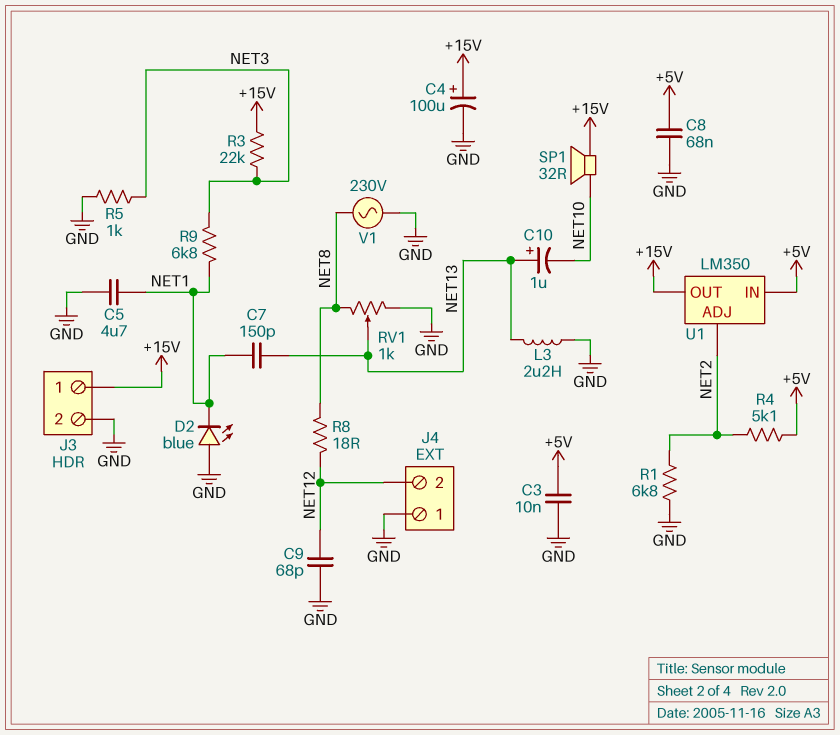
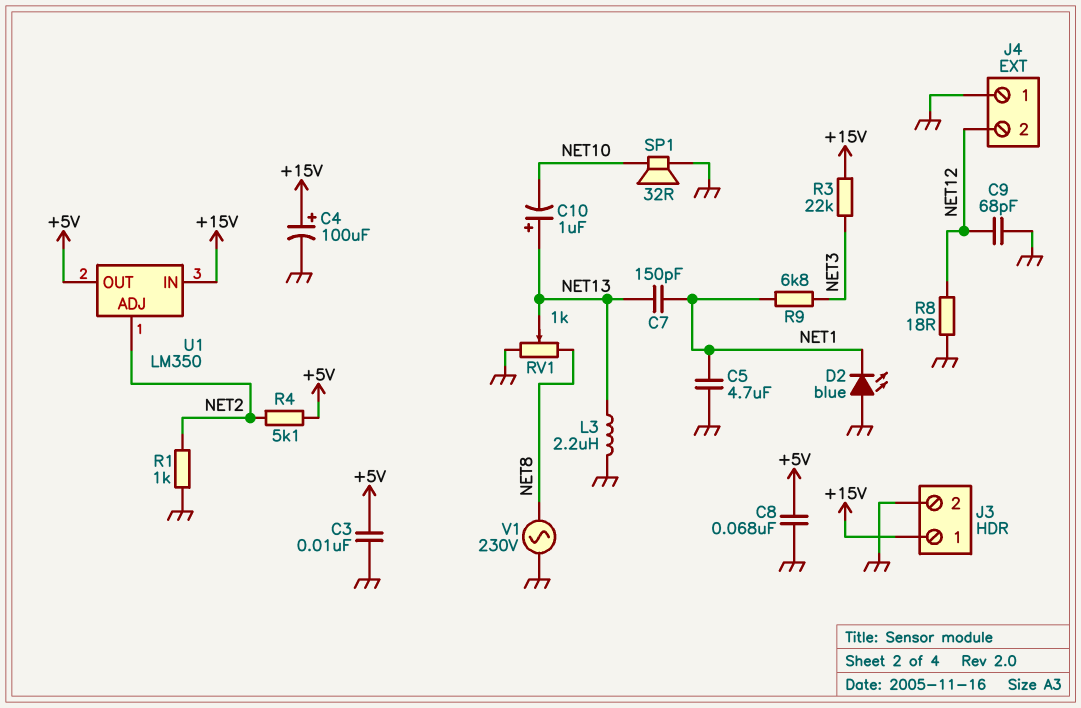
R1: 6.8k (GND, NET2) -> 1k (GND, NET2)
R5: 1k (GND, NET3) -> none
R8: 18 (NET8, NET12) -> 18 (GND, NET12)
SP1: speaker 32R (+15V, NET10) -> speaker 32R (GND, NET10)
U1 pin IN: +5V -> +15V
U1 pin OUT: +15V -> +5V

